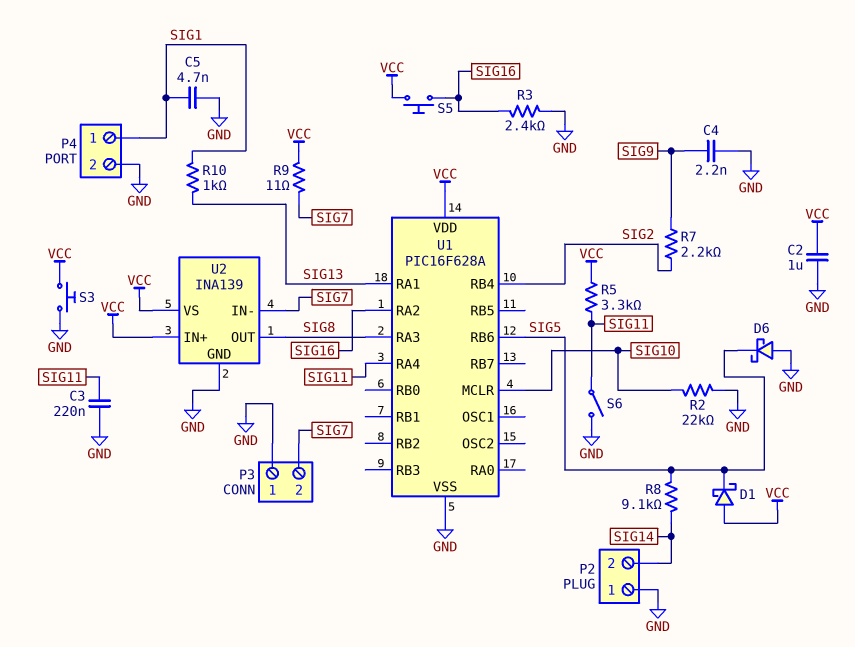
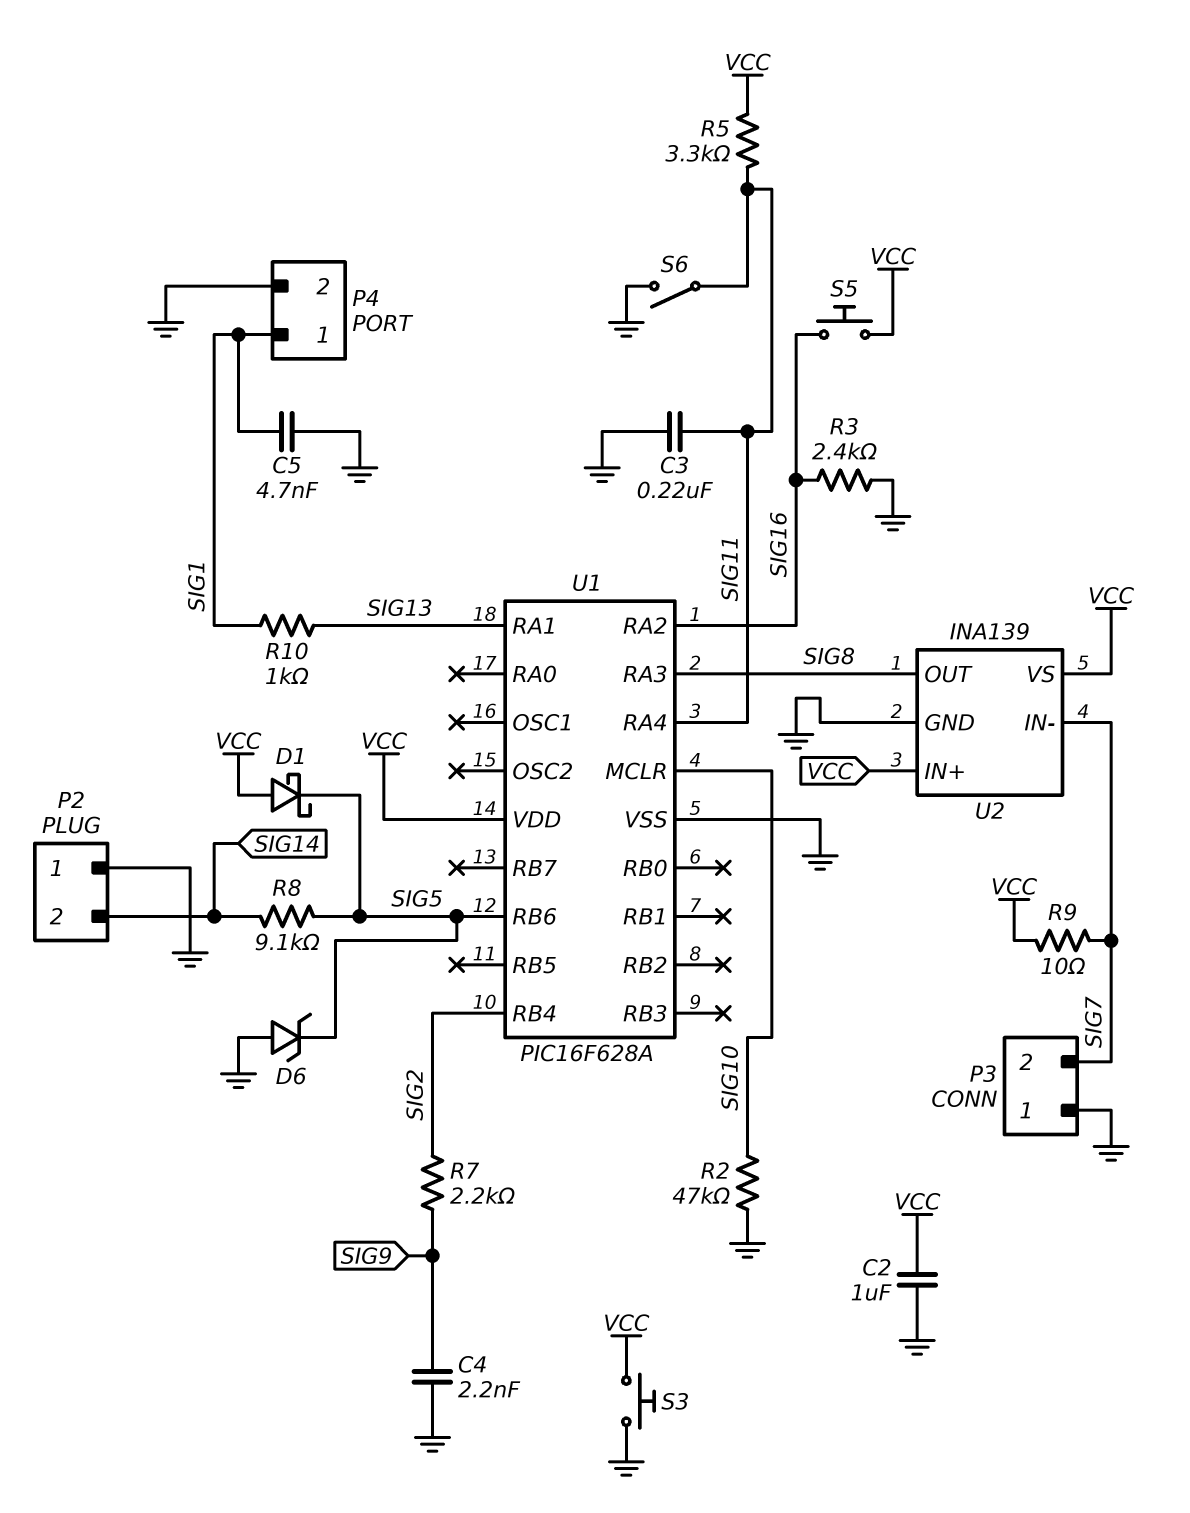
D6: schottky (A GND, K SIG5) -> zener (A GND, K SIG5)
R2: 22k (GND, SIG10) -> 47k (GND, SIG10)
R9: 11 (SIG7, VCC) -> 10 (SIG7, VCC)

